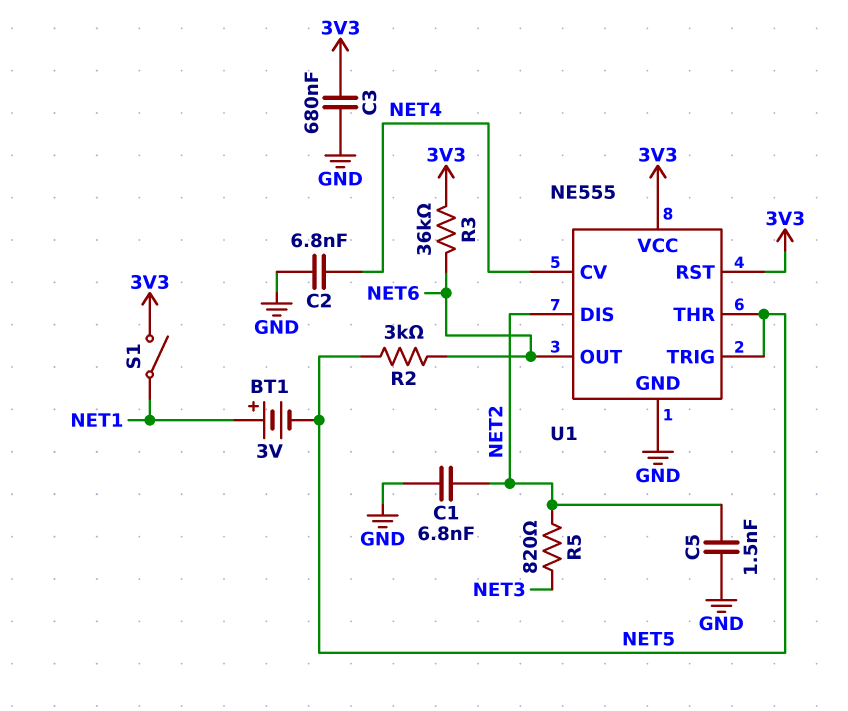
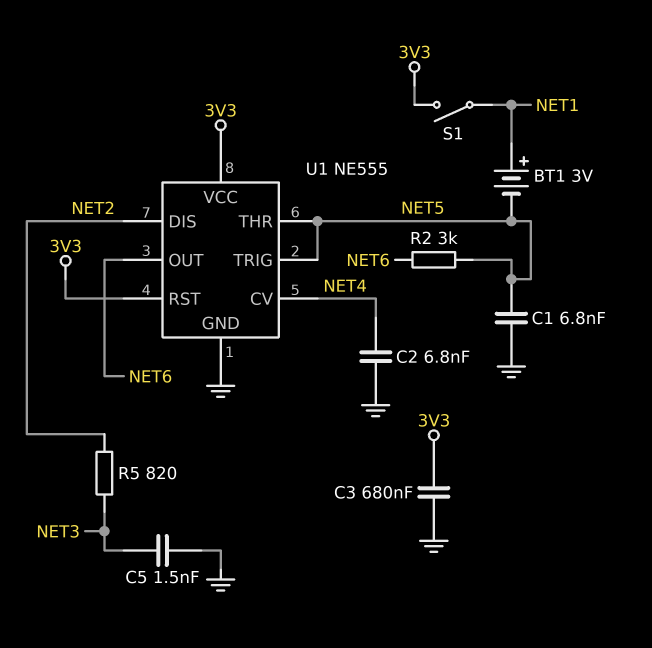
C1: 6.8nF (GND, NET2) -> 6.8nF (GND, NET5)
C5: 1.5nF (GND, NET2) -> 1.5nF (GND, NET3)
R3: 36k (3V3, NET6) -> none

